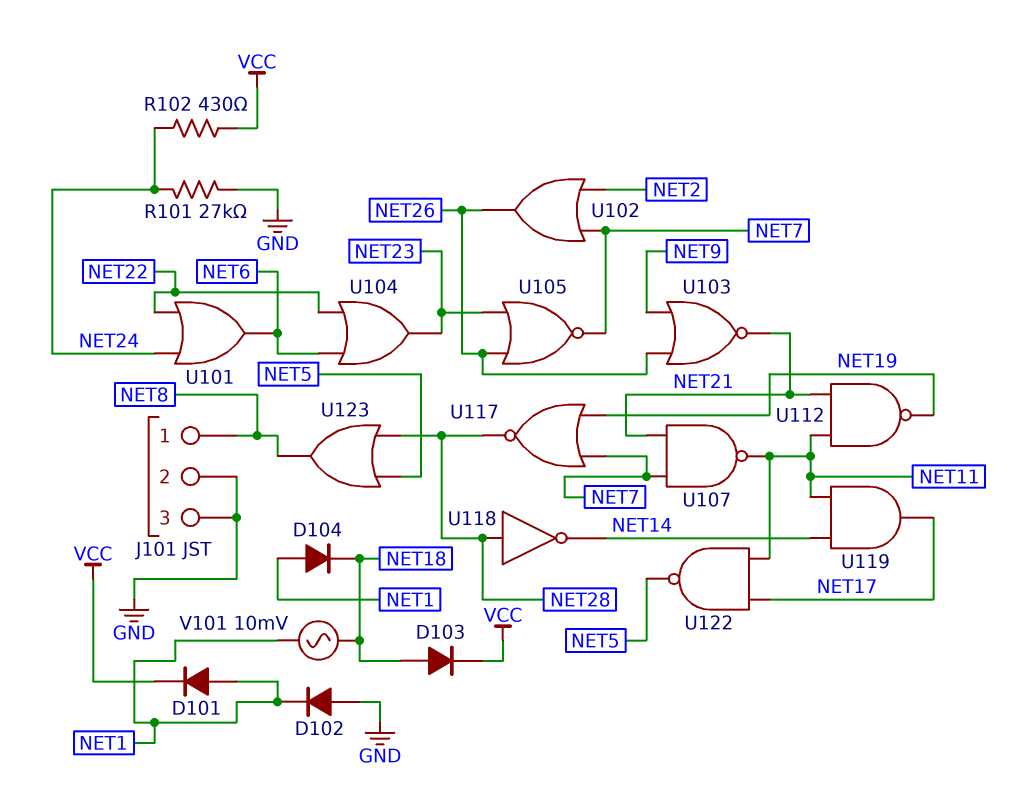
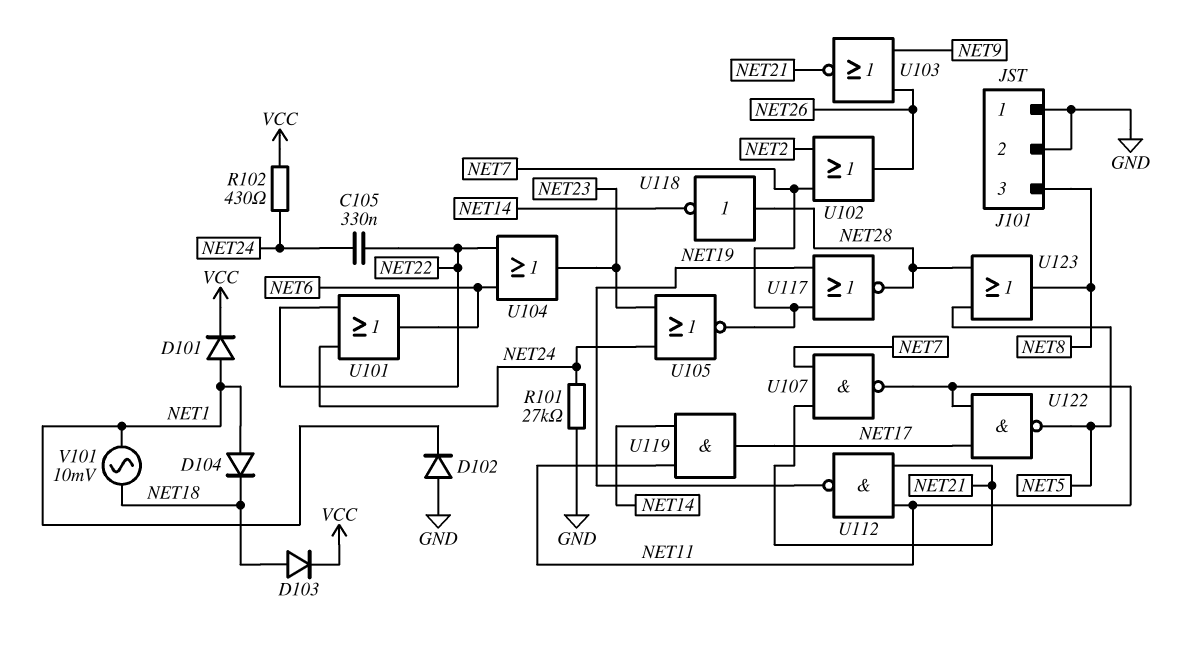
C105: none -> 330nF (NET22, NET24)
J101 pin 1: NET8 -> GND
J101 pin 3: GND -> NET8
U105: NOR (in NET23, in NET26, out NET7) -> NOR (in NET23, in NET24, out NET7)

